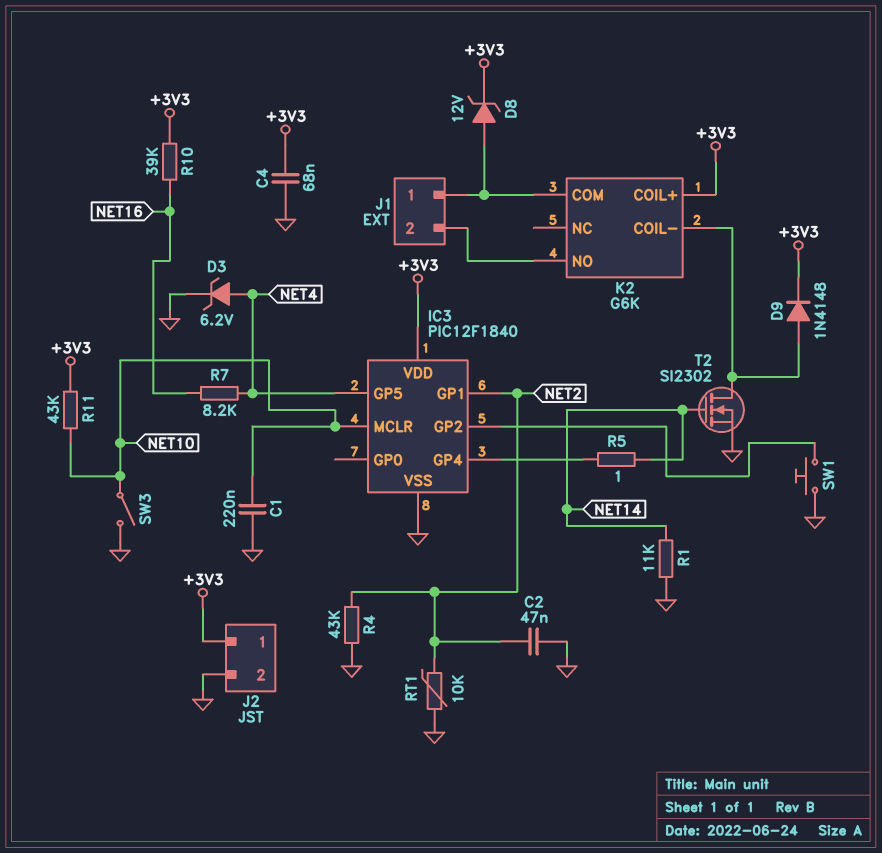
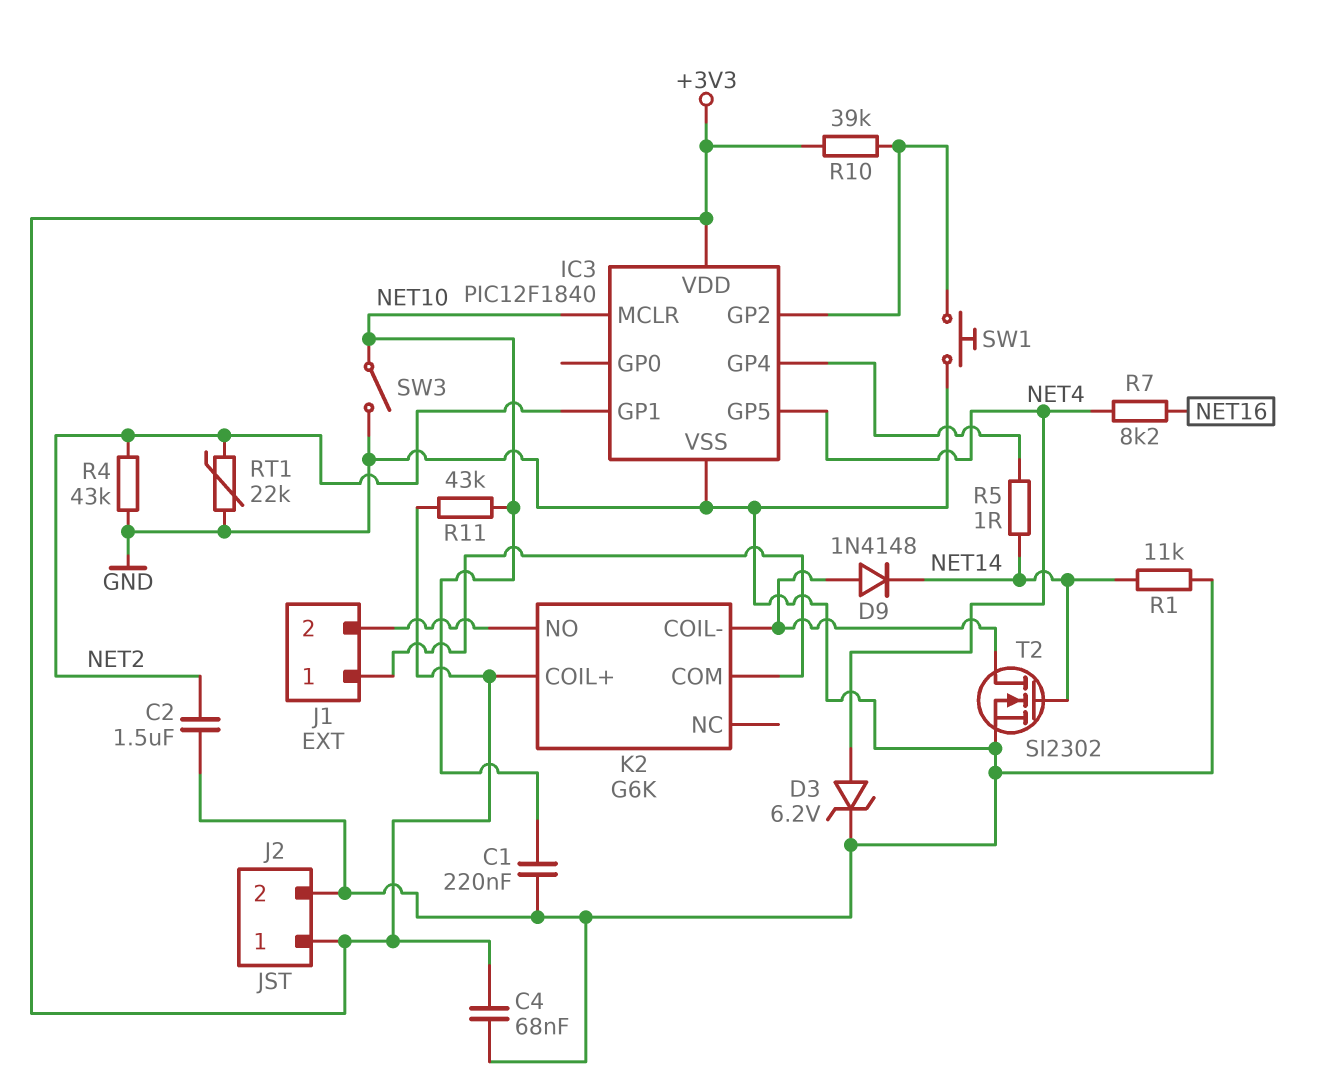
C2: 47nF (GND, NET2) -> 1.5uF (GND, NET2)
D8: zener 12V (A J1/1, K +3V3) -> none
D9: diode 1N4148 (A K2/COIL-, K +3V3) -> diode 1N4148 (A K2/COIL-, K NET14)
R10: 39k (+3V3, NET16) -> 39k (+3V3, IC3/GP2)
RT1: 10k (GND, NET2) -> 22k (GND, NET2)

